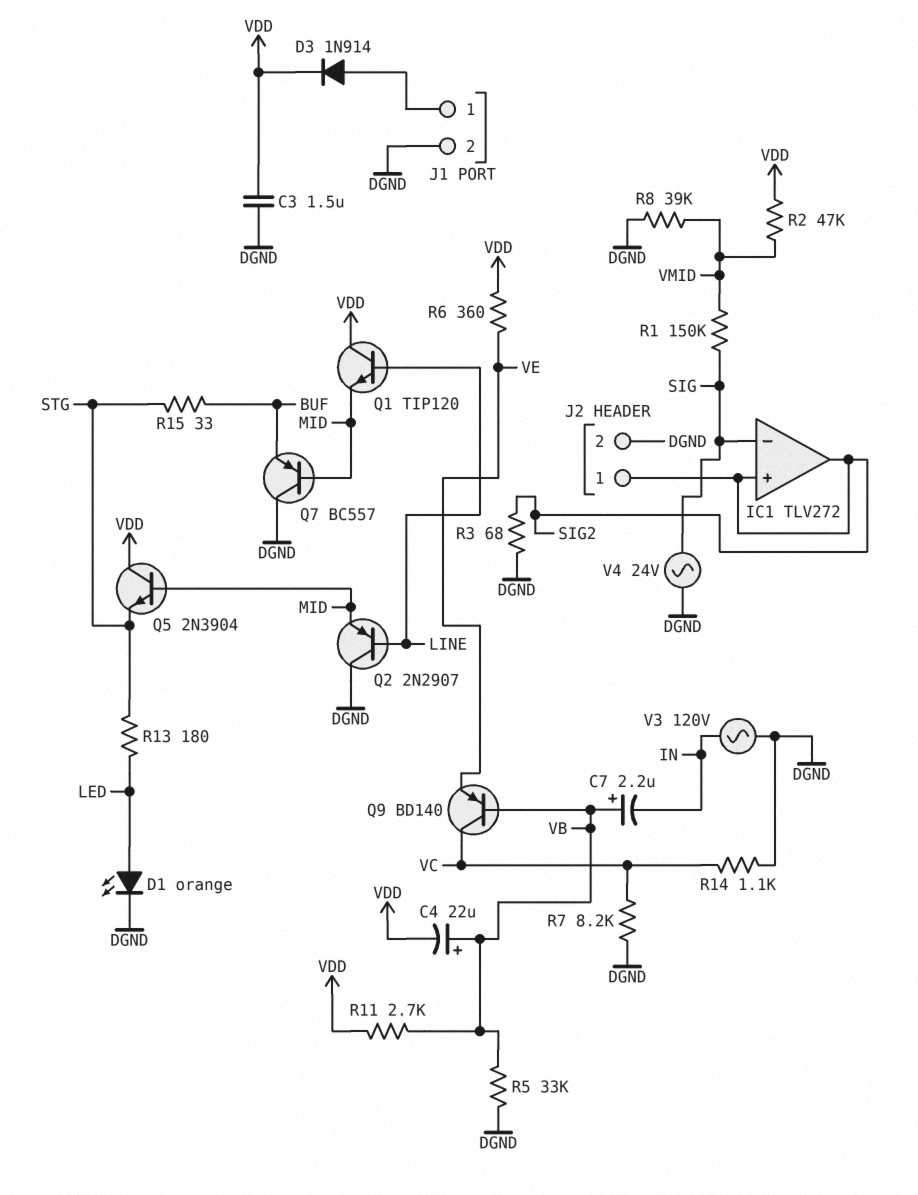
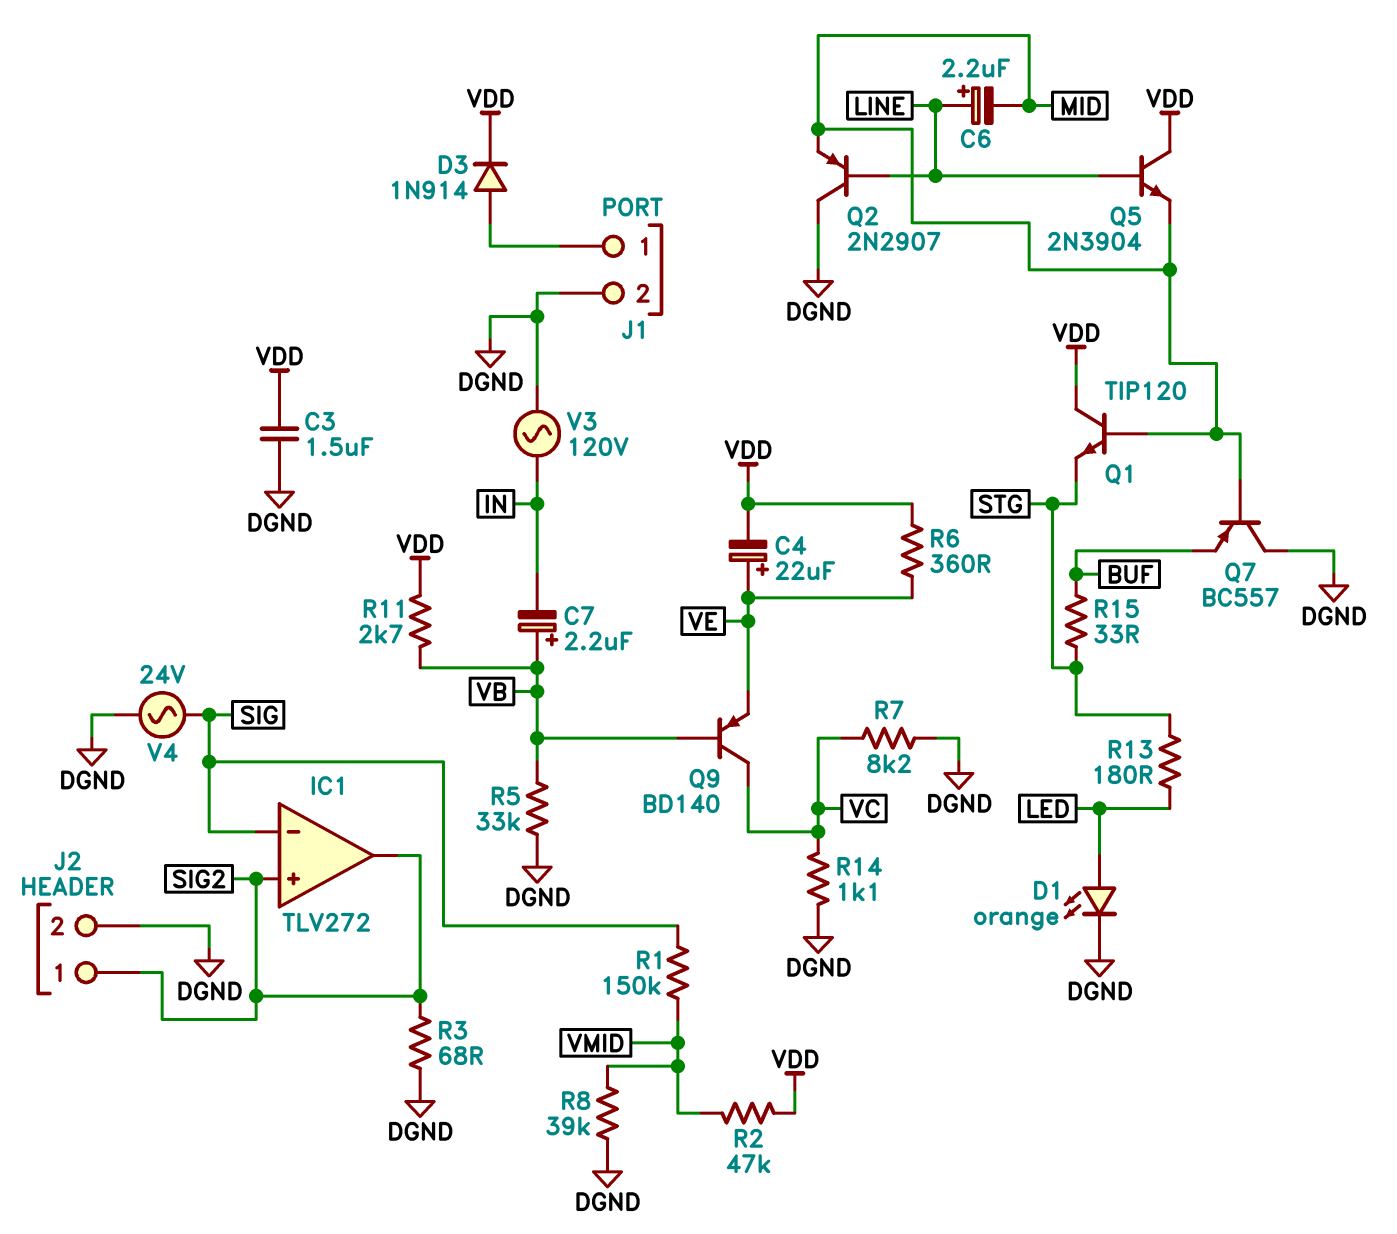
C4: 22uF (plus VB, minus VDD) -> 22uF (plus VE, minus VDD)
C6: none -> 2.2uF (plus LINE, minus MID)
Q1: NPN TIP120 (B LINE, C VDD, E MID) -> NPN TIP120 (B MID, C VDD, E STG)
Q5: NPN 2N3904 (B MID, C VDD, E STG) -> NPN 2N3904 (B LINE, C VDD, E MID)

